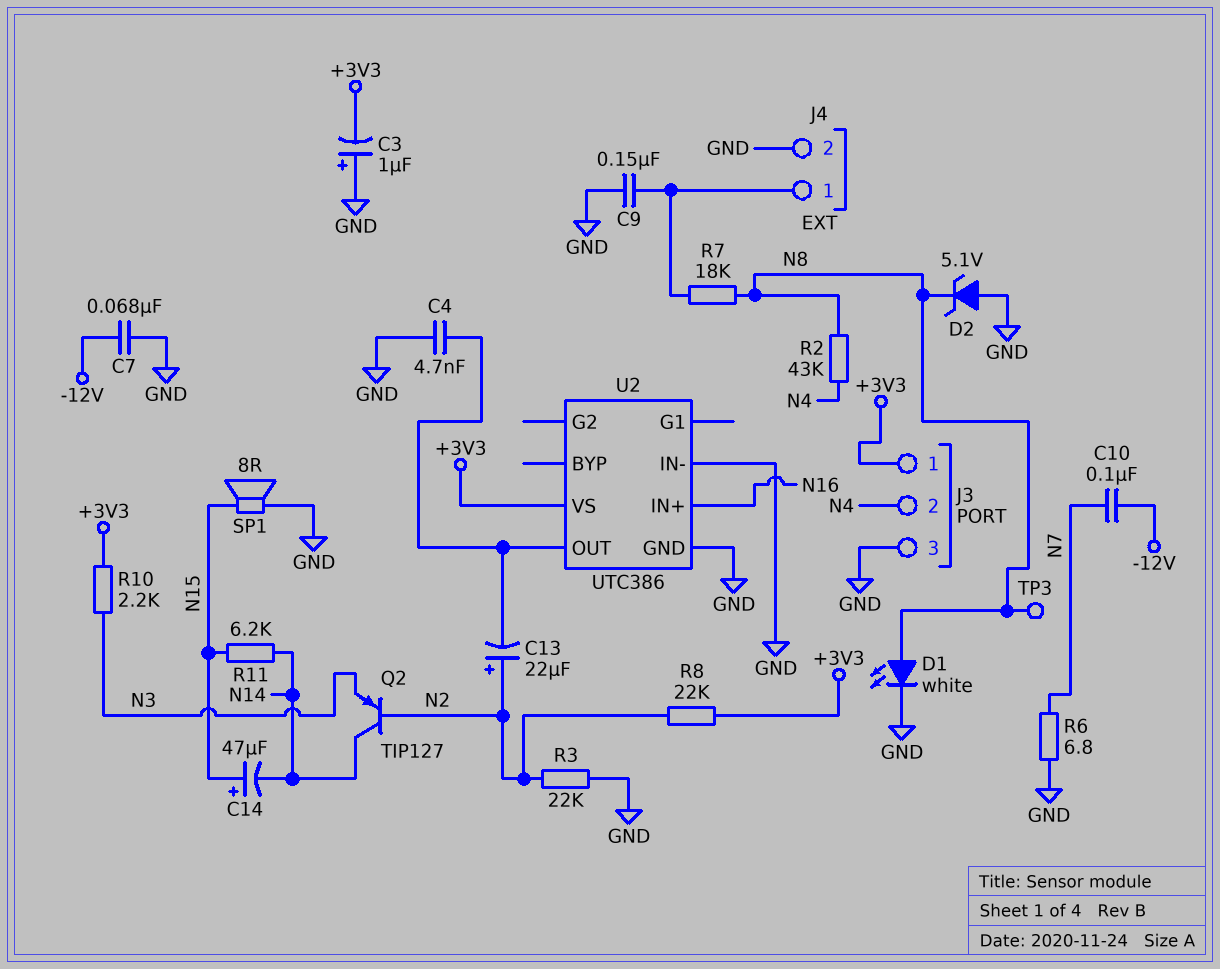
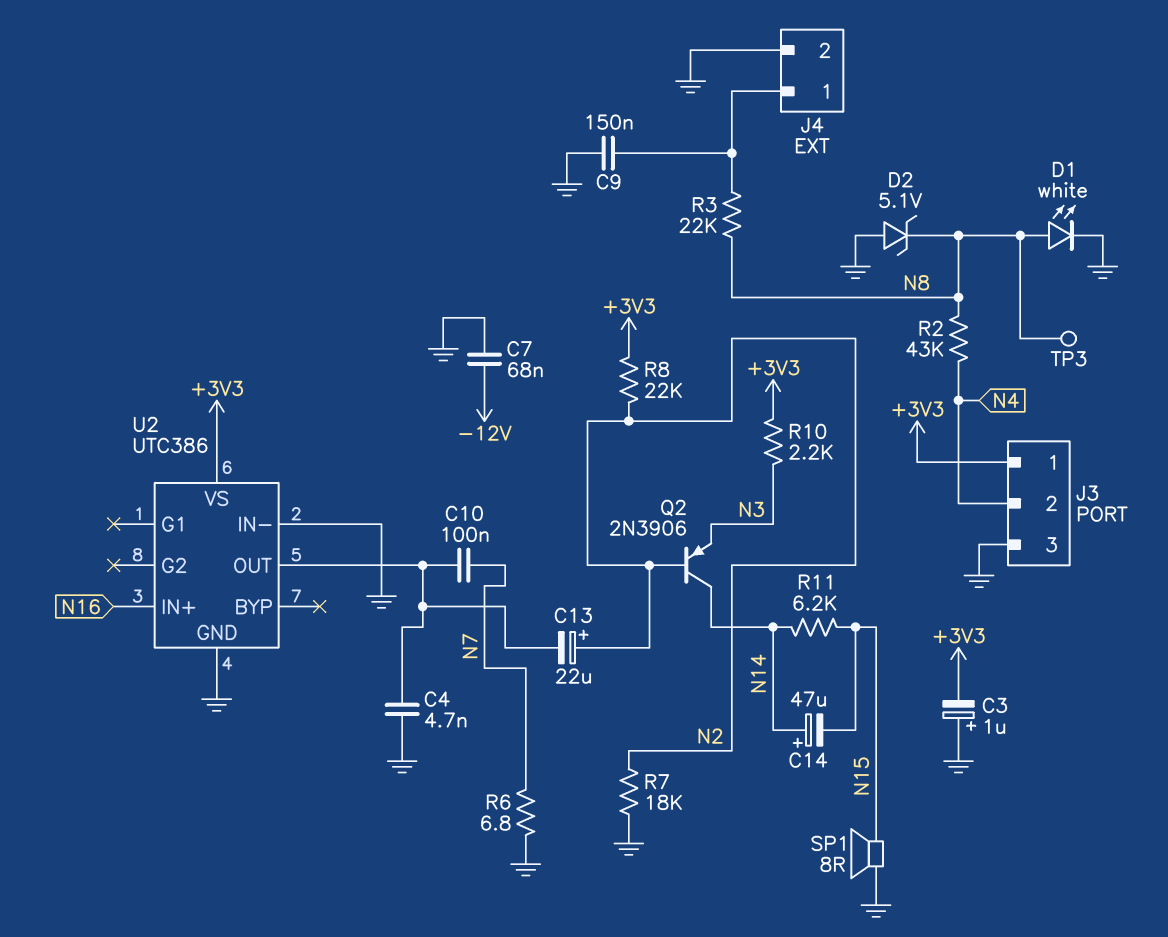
C10: 100nF (-12V, N7) -> 100nF (N7, U2/OUT)
C14: 47uF (plus N15, minus N14) -> 47uF (plus N14, minus N15)
Q2: PNP TIP127 (B N2, C N14, E N3) -> PNP 2N3906 (B N2, C N14, E N3)
R3: 22k (GND, N2) -> 22k (J4/1, N8)
R7: 18k (J4/1, N8) -> 18k (GND, N2)

